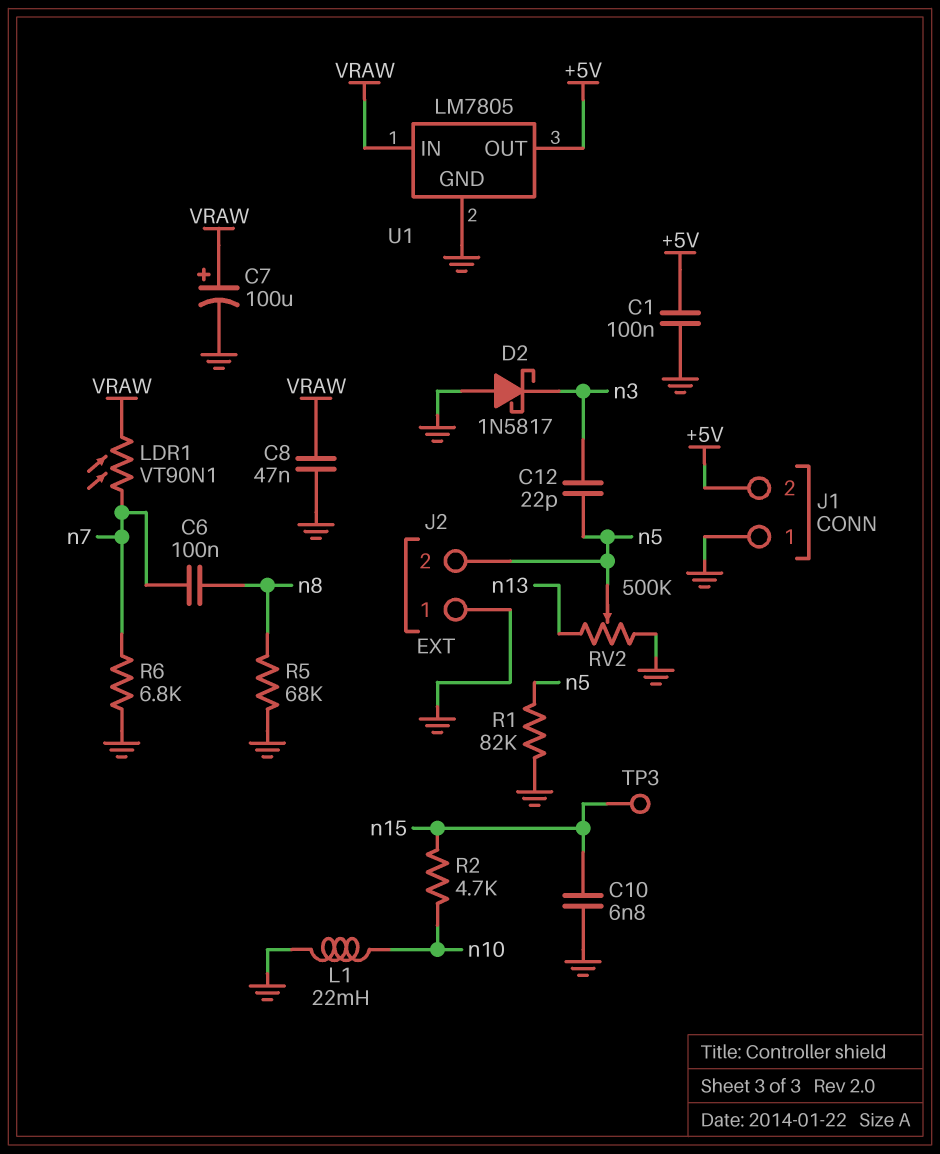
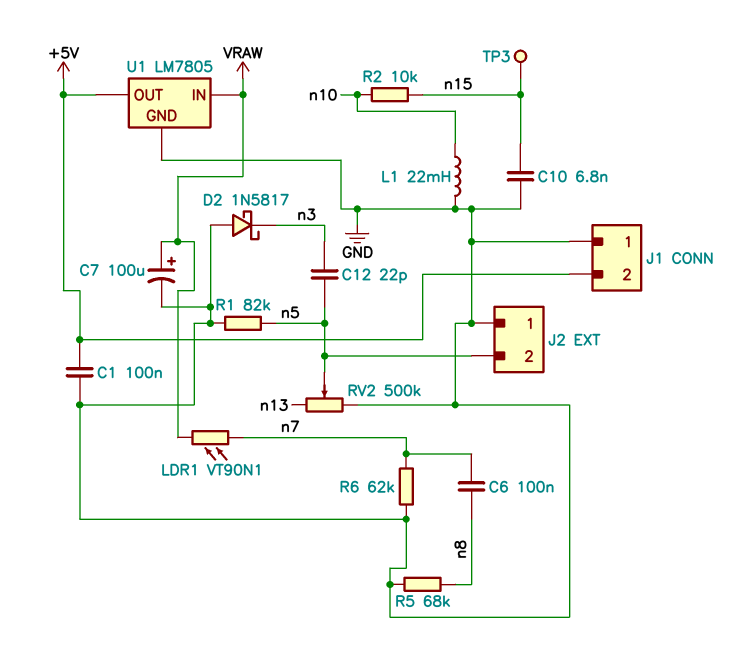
C8: 47nF (GND, VRAW) -> none
R2: 4.7k (n10, n15) -> 10k (n10, n15)
R6: 6.8k (GND, n7) -> 62k (GND, n7)

